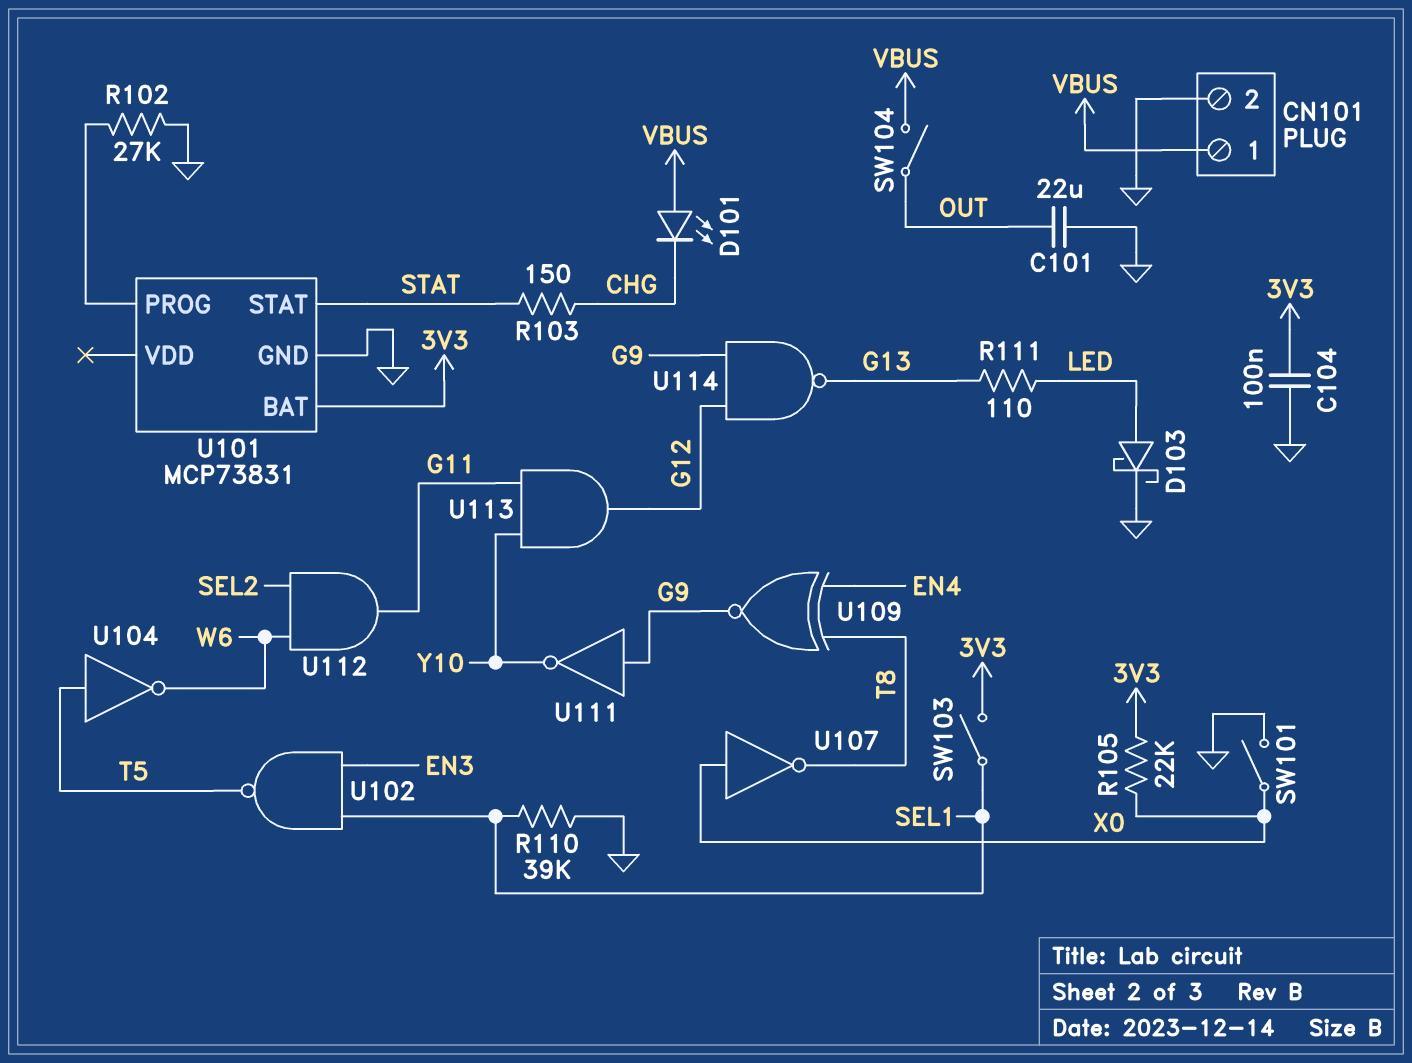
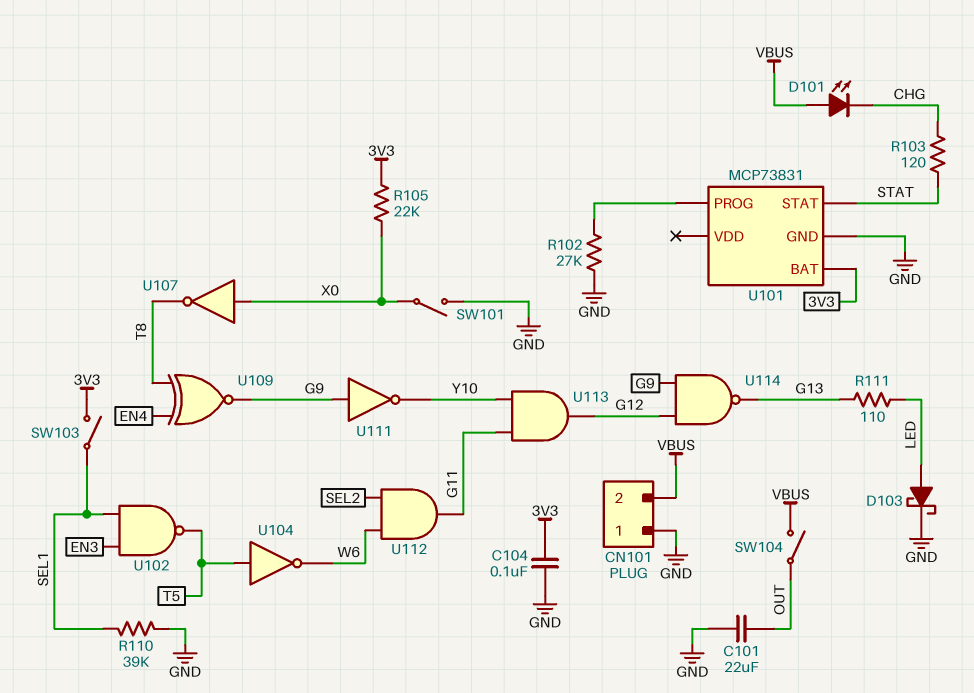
CN101 pin 1: VBUS -> GND
CN101 pin 2: GND -> VBUS
R103: 150 (CHG, STAT) -> 120 (CHG, STAT)

